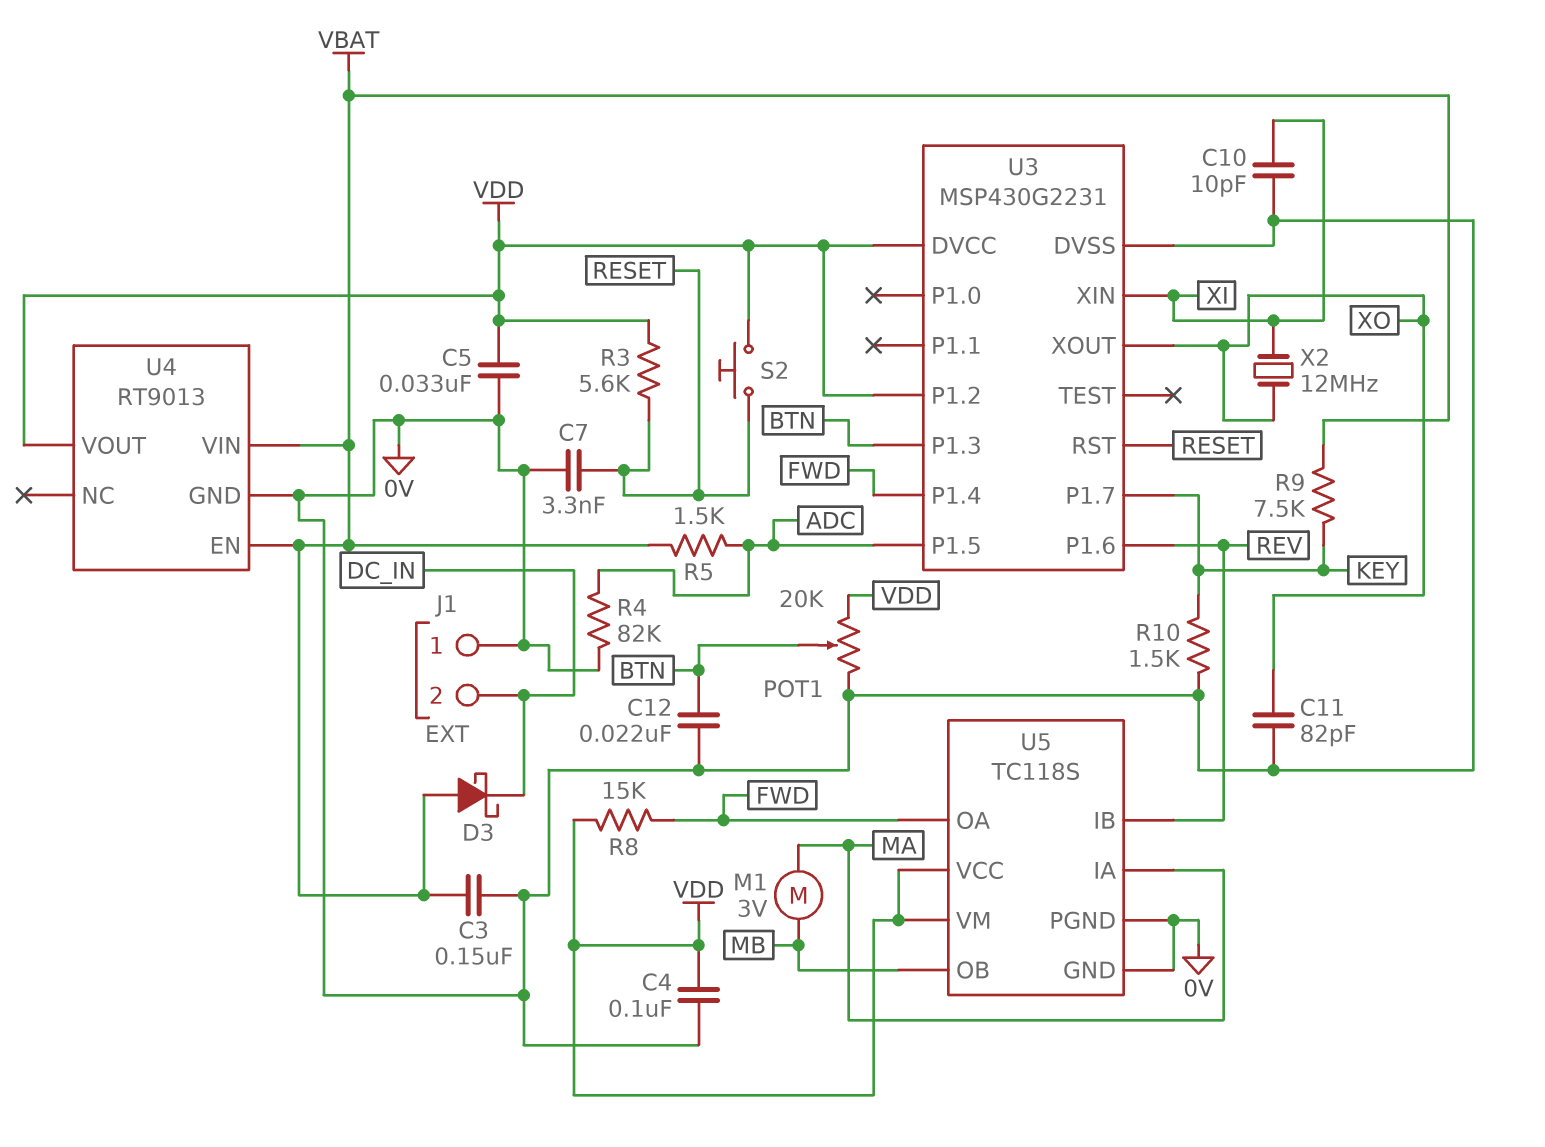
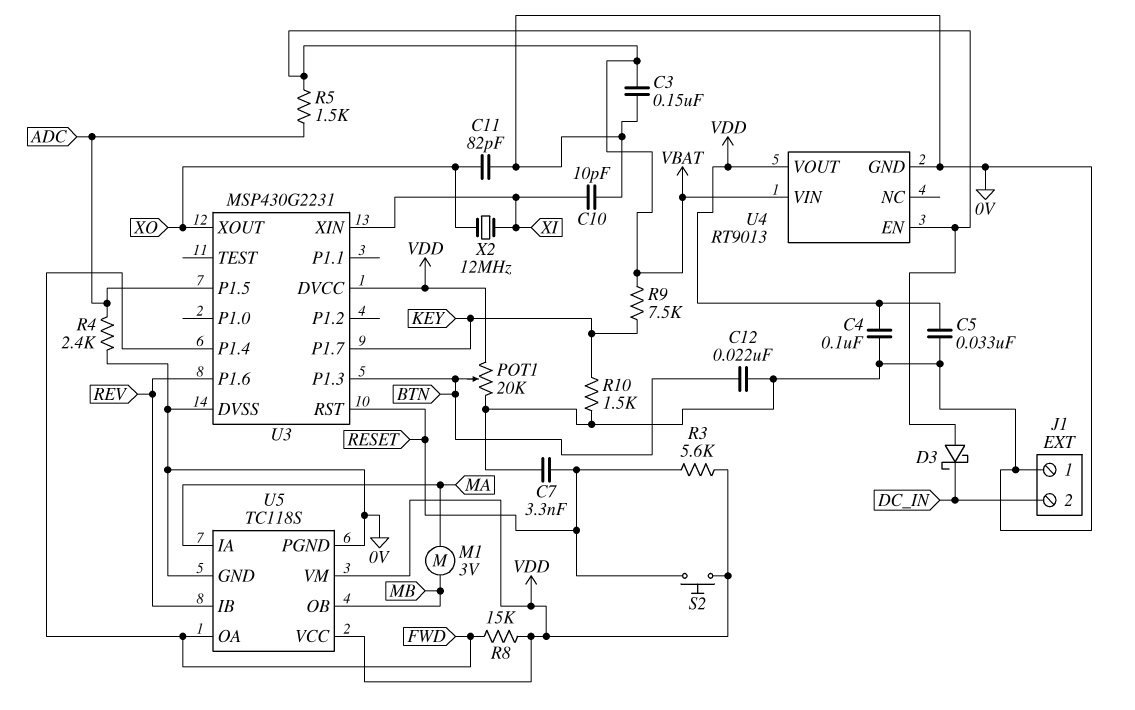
R4: 82k (0V, ADC) -> 2.4k (0V, ADC)
U3 pin P1.2: VDD -> none

